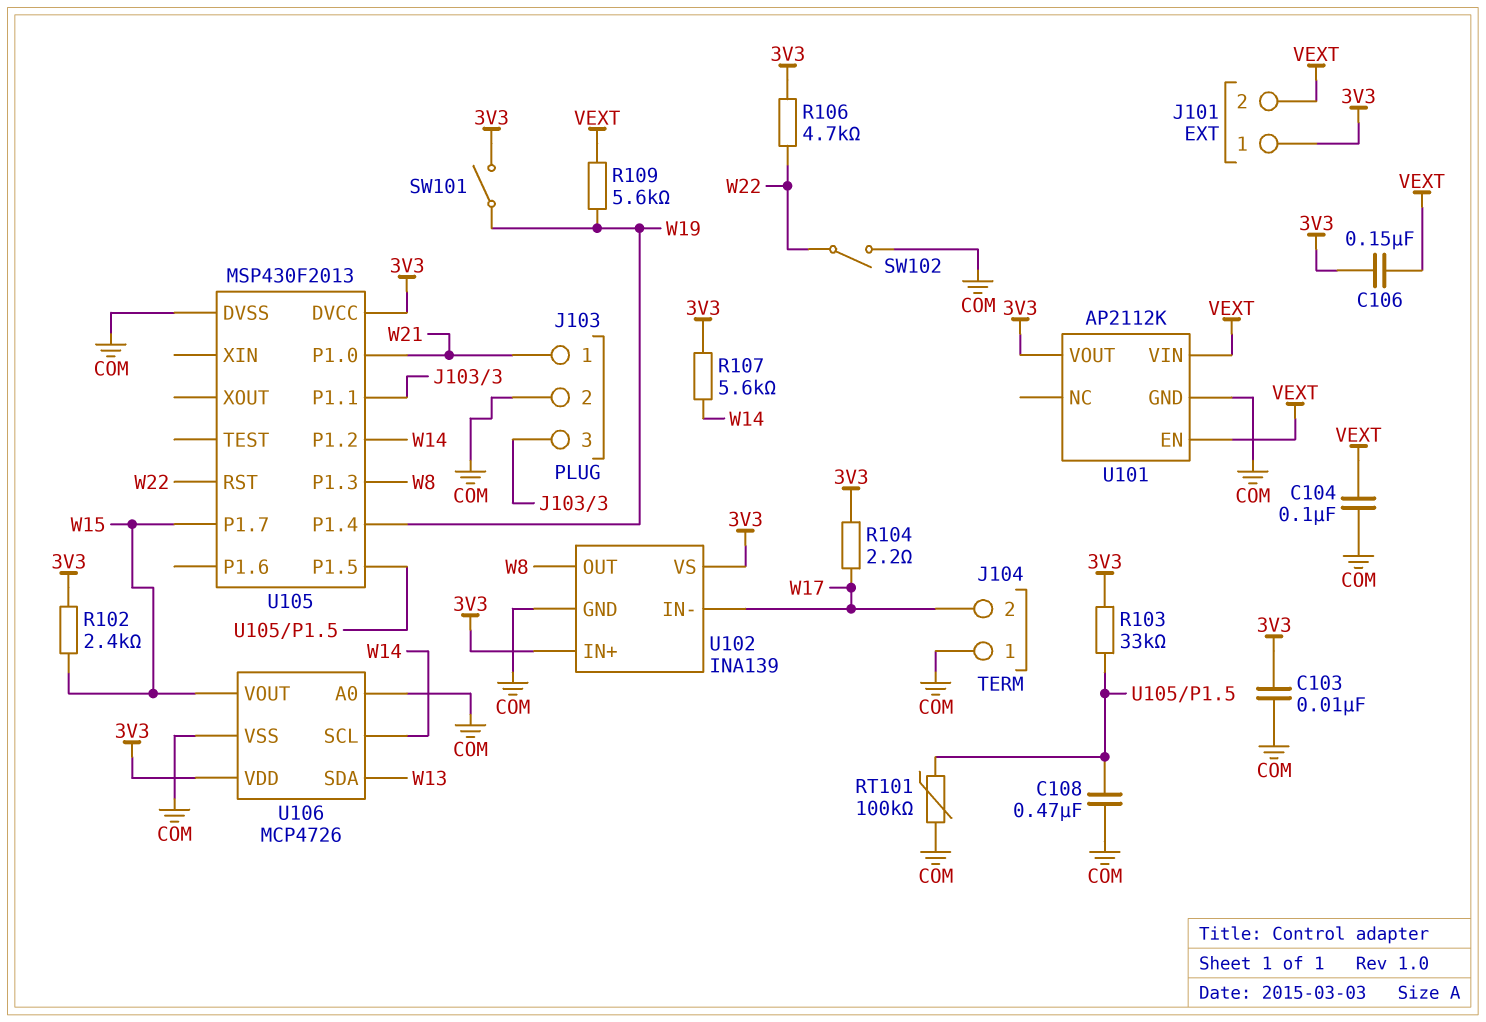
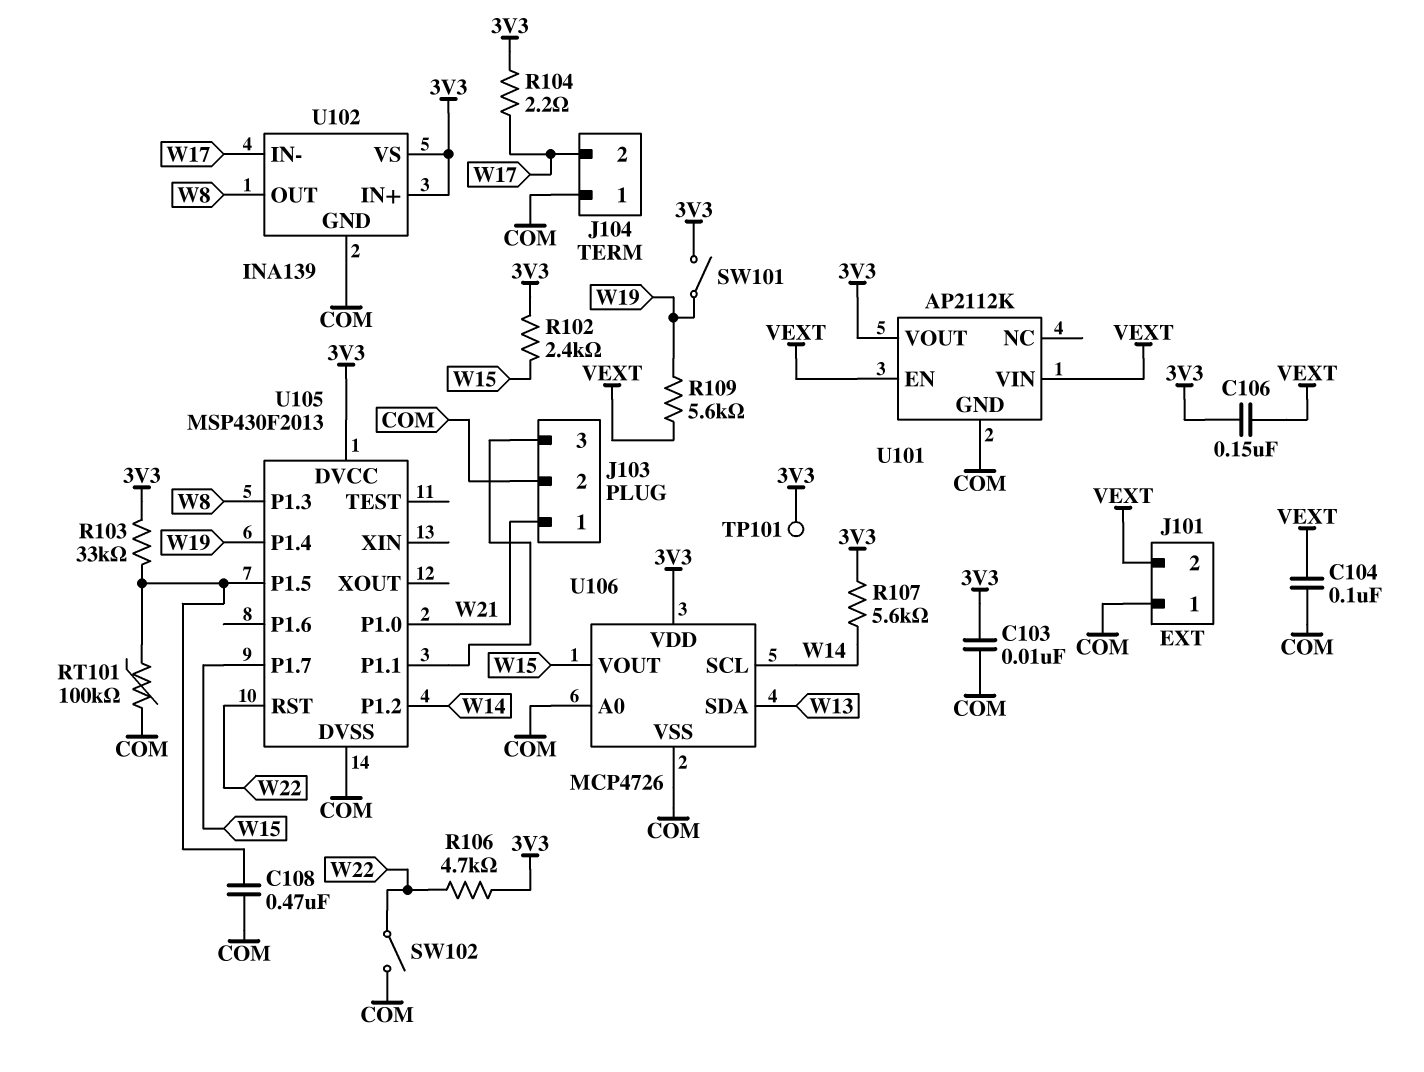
J101 pin 1: 3V3 -> COM
TP101: none -> test point (3V3)

